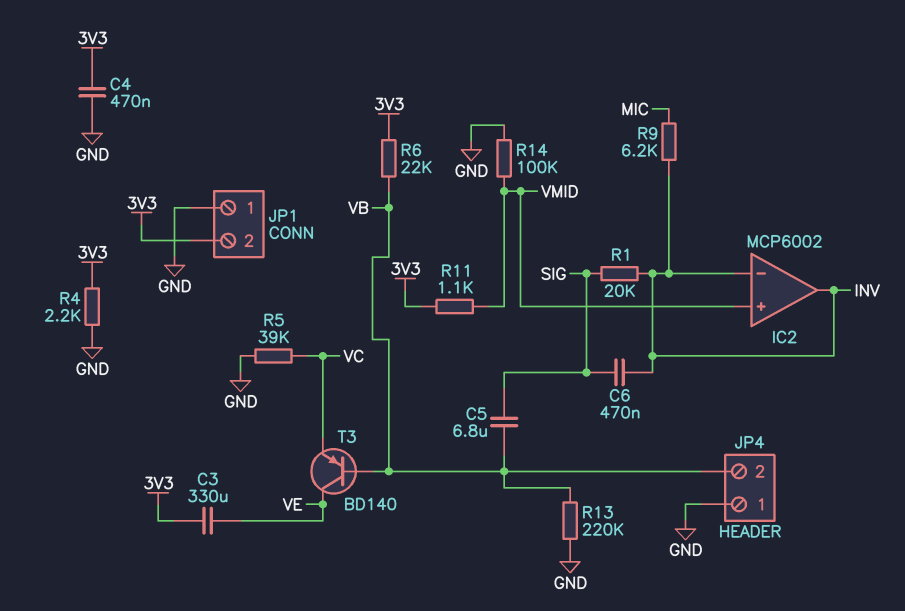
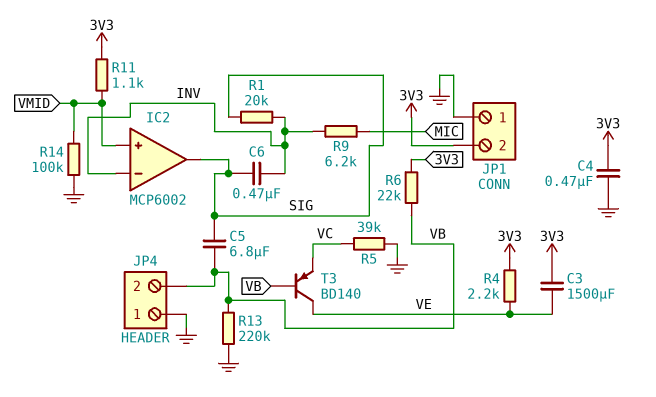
C3: 330uF (3V3, VE) -> 1500uF (3V3, VE)
IC2 pin out: INV -> SIG
R4: 2.2k (3V3, GND) -> 2.2k (3V3, VE)

